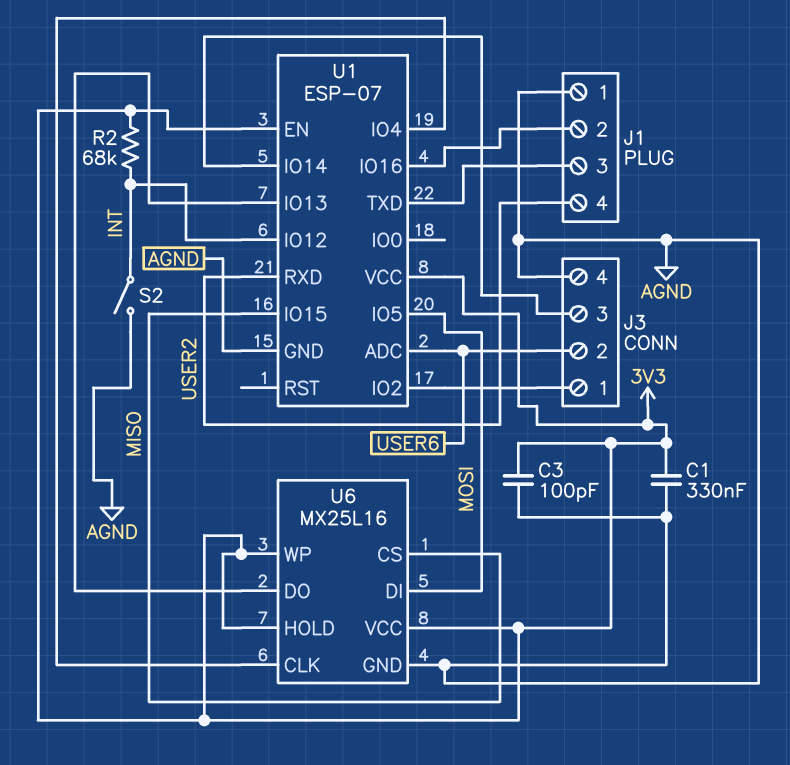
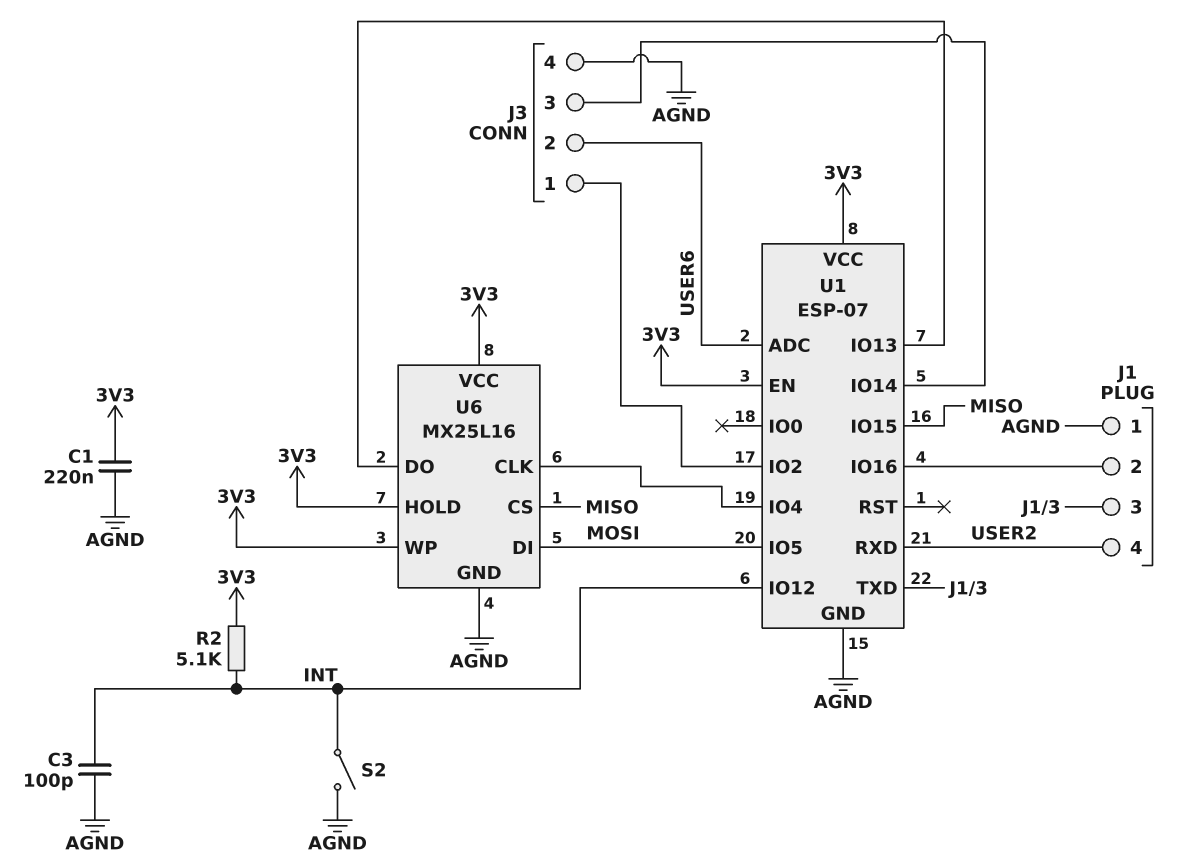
C1: 330nF (3V3, AGND) -> 220nF (3V3, AGND)
C3: 100pF (3V3, AGND) -> 100pF (AGND, INT)
R2: 68k (3V3, INT) -> 5.1k (3V3, INT)

